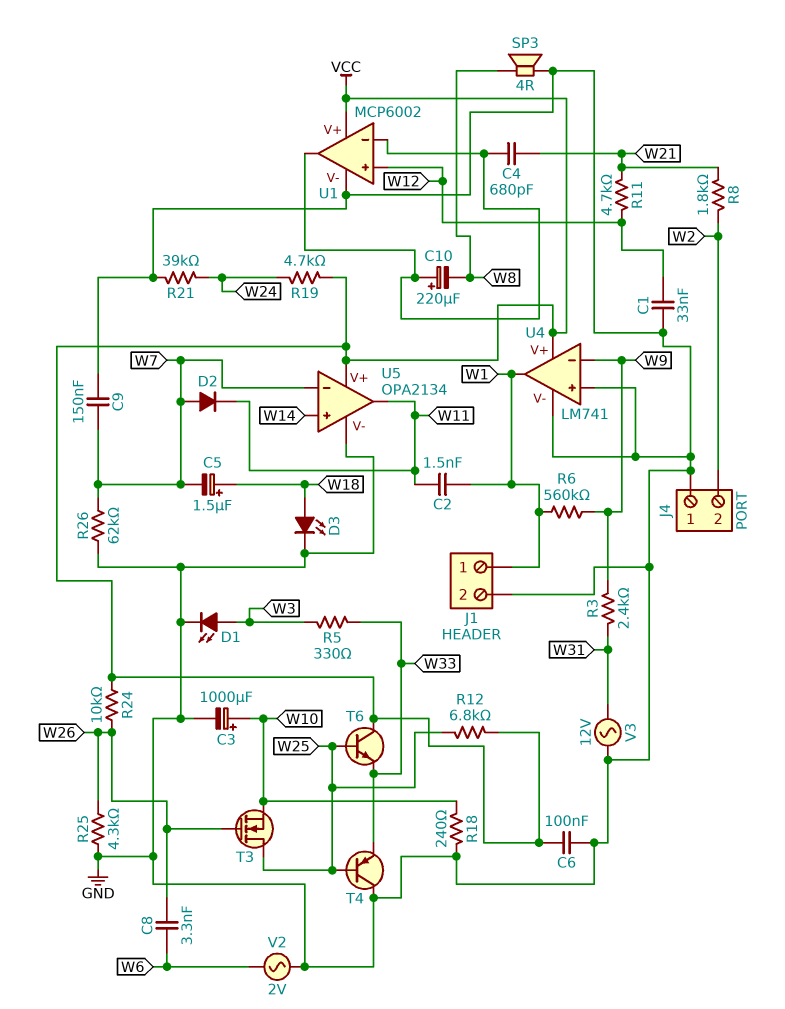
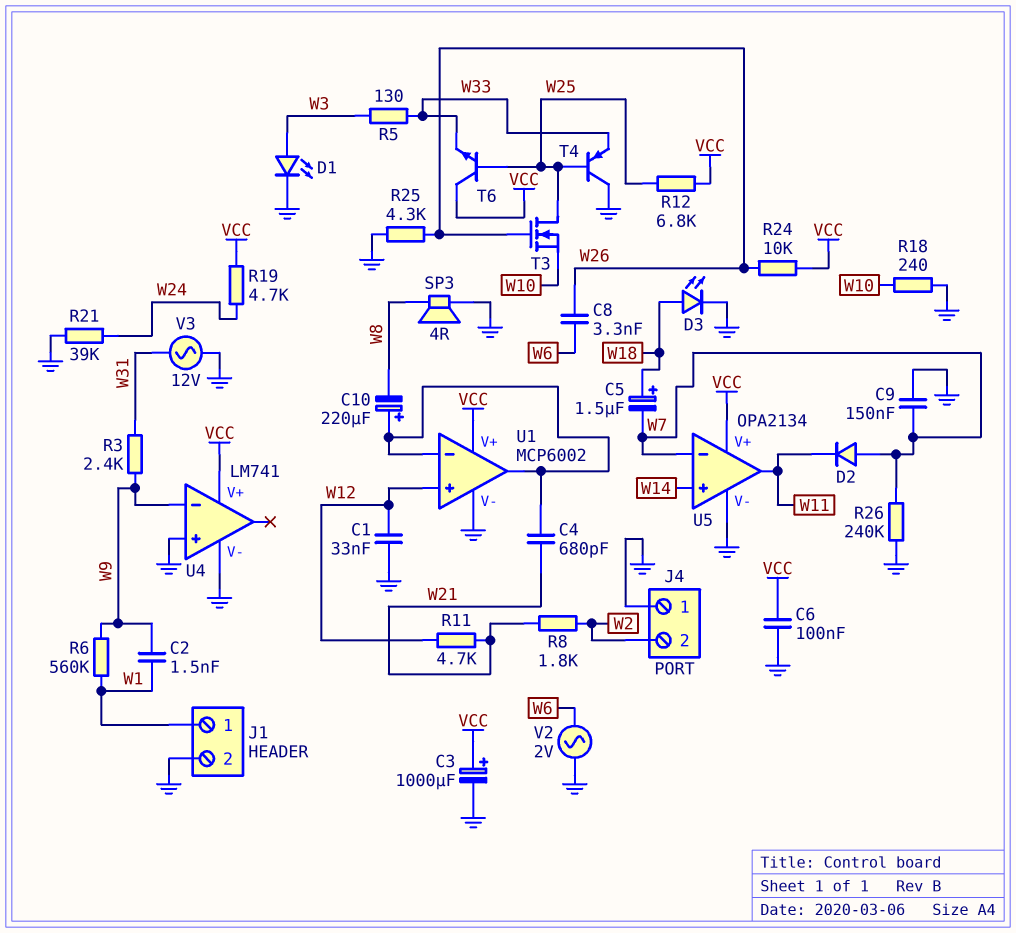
C2: 1.5nF (W1, W11) -> 1.5nF (W1, W9)
C3: 1000uF (plus W10, minus GND) -> 1000uF (plus VCC, minus GND)
R5: 330 (W3, W33) -> 130 (W3, W33)
R26: 62k (GND, W7) -> 240k (GND, W7)
U4 pin out: W1 -> none

